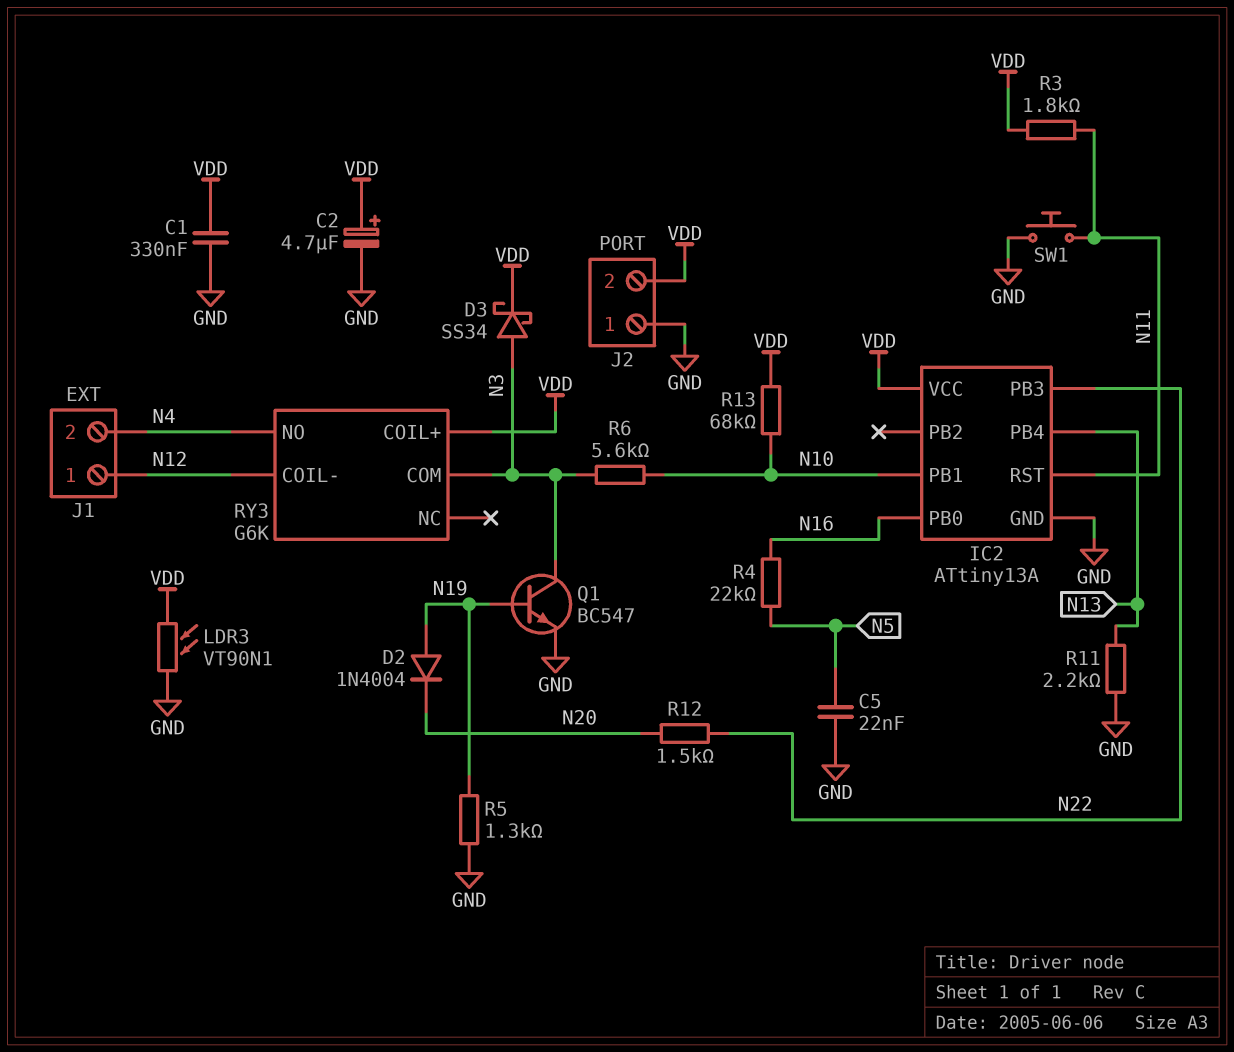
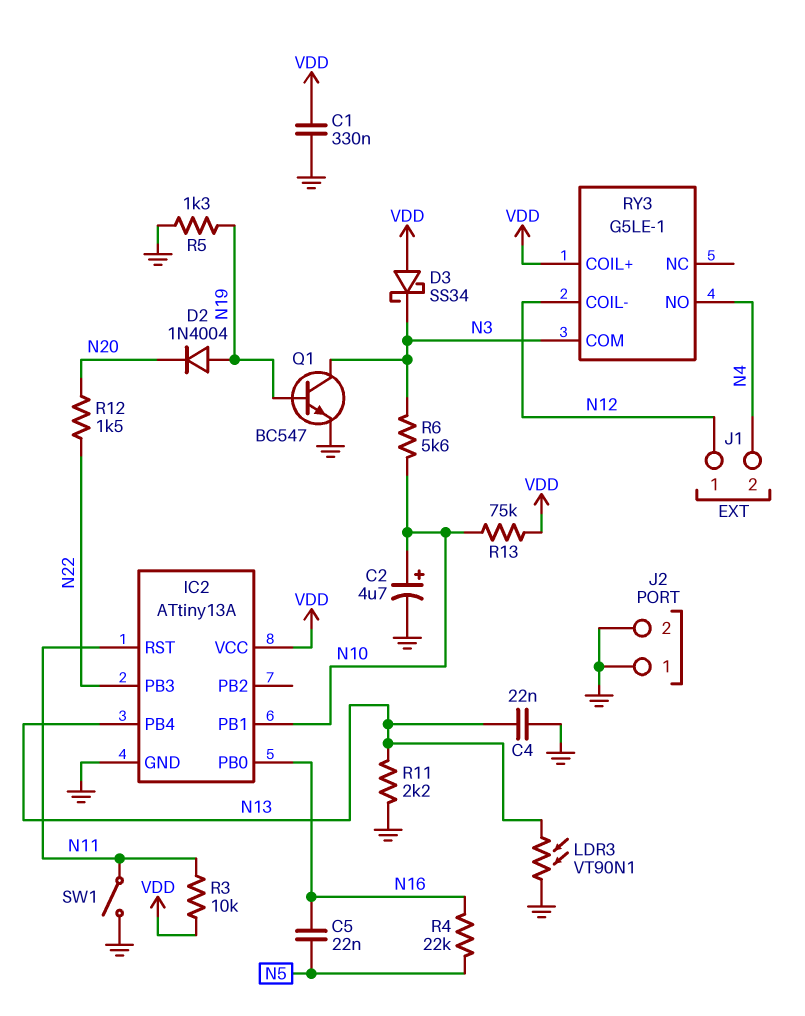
C2: 4.7uF (plus VDD, minus GND) -> 4.7uF (plus N10, minus GND)
C4: none -> 22nF (GND, N13)
C5: 22nF (GND, N5) -> 22nF (N5, N16)
D3: schottky SS34 (A N3, K VDD) -> schottky SS34 (A VDD, K N3)
J2 pin 2: VDD -> GND
LDR3: VT90N1 (GND, VDD) -> VT90N1 (GND, N13)
R3: 1.8k (N11, VDD) -> 10k (N11, VDD)
R13: 68k (N10, VDD) -> 75k (N10, VDD)
RY3: G6K -> G5LE-1
SW1: button (GND, N11) -> switch (GND, N11)

